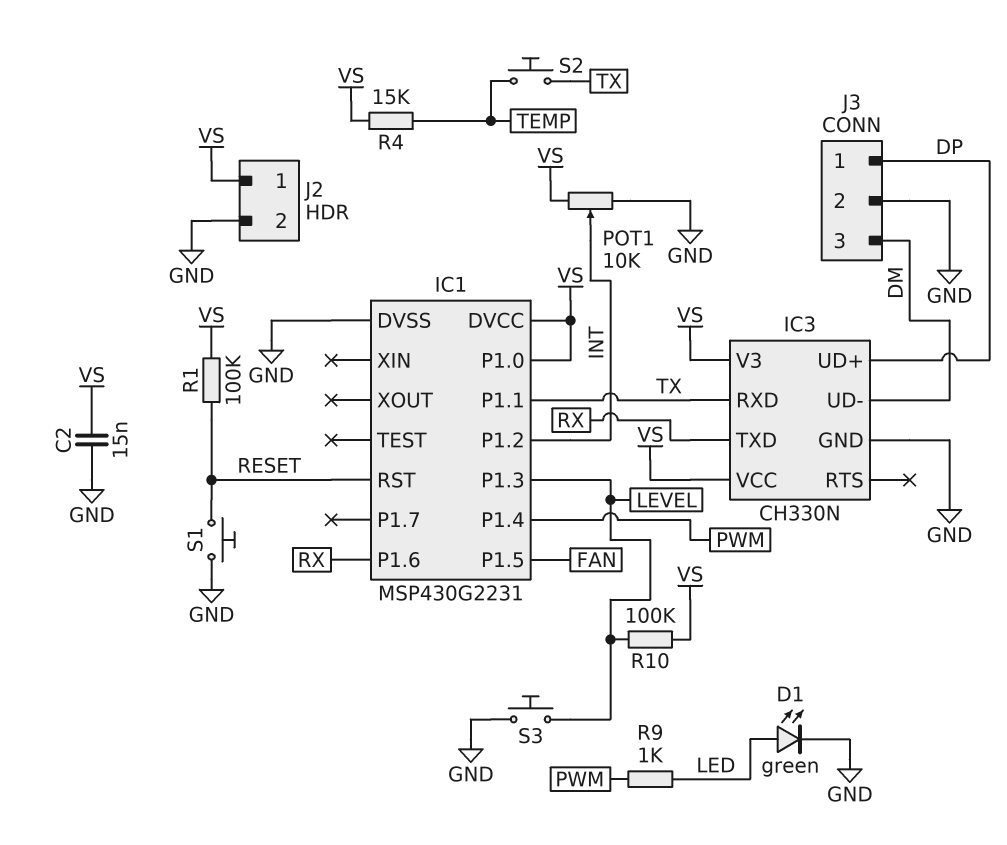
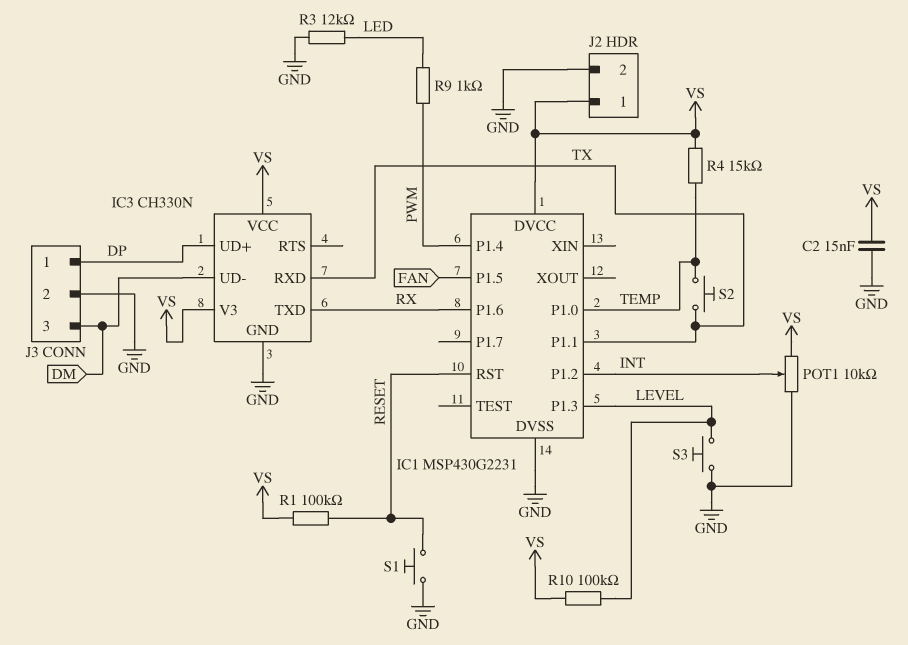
D1: LED green (A LED, K GND) -> none
IC1 pin P1.0: VS -> TEMP
R3: none -> 12k (GND, LED)

